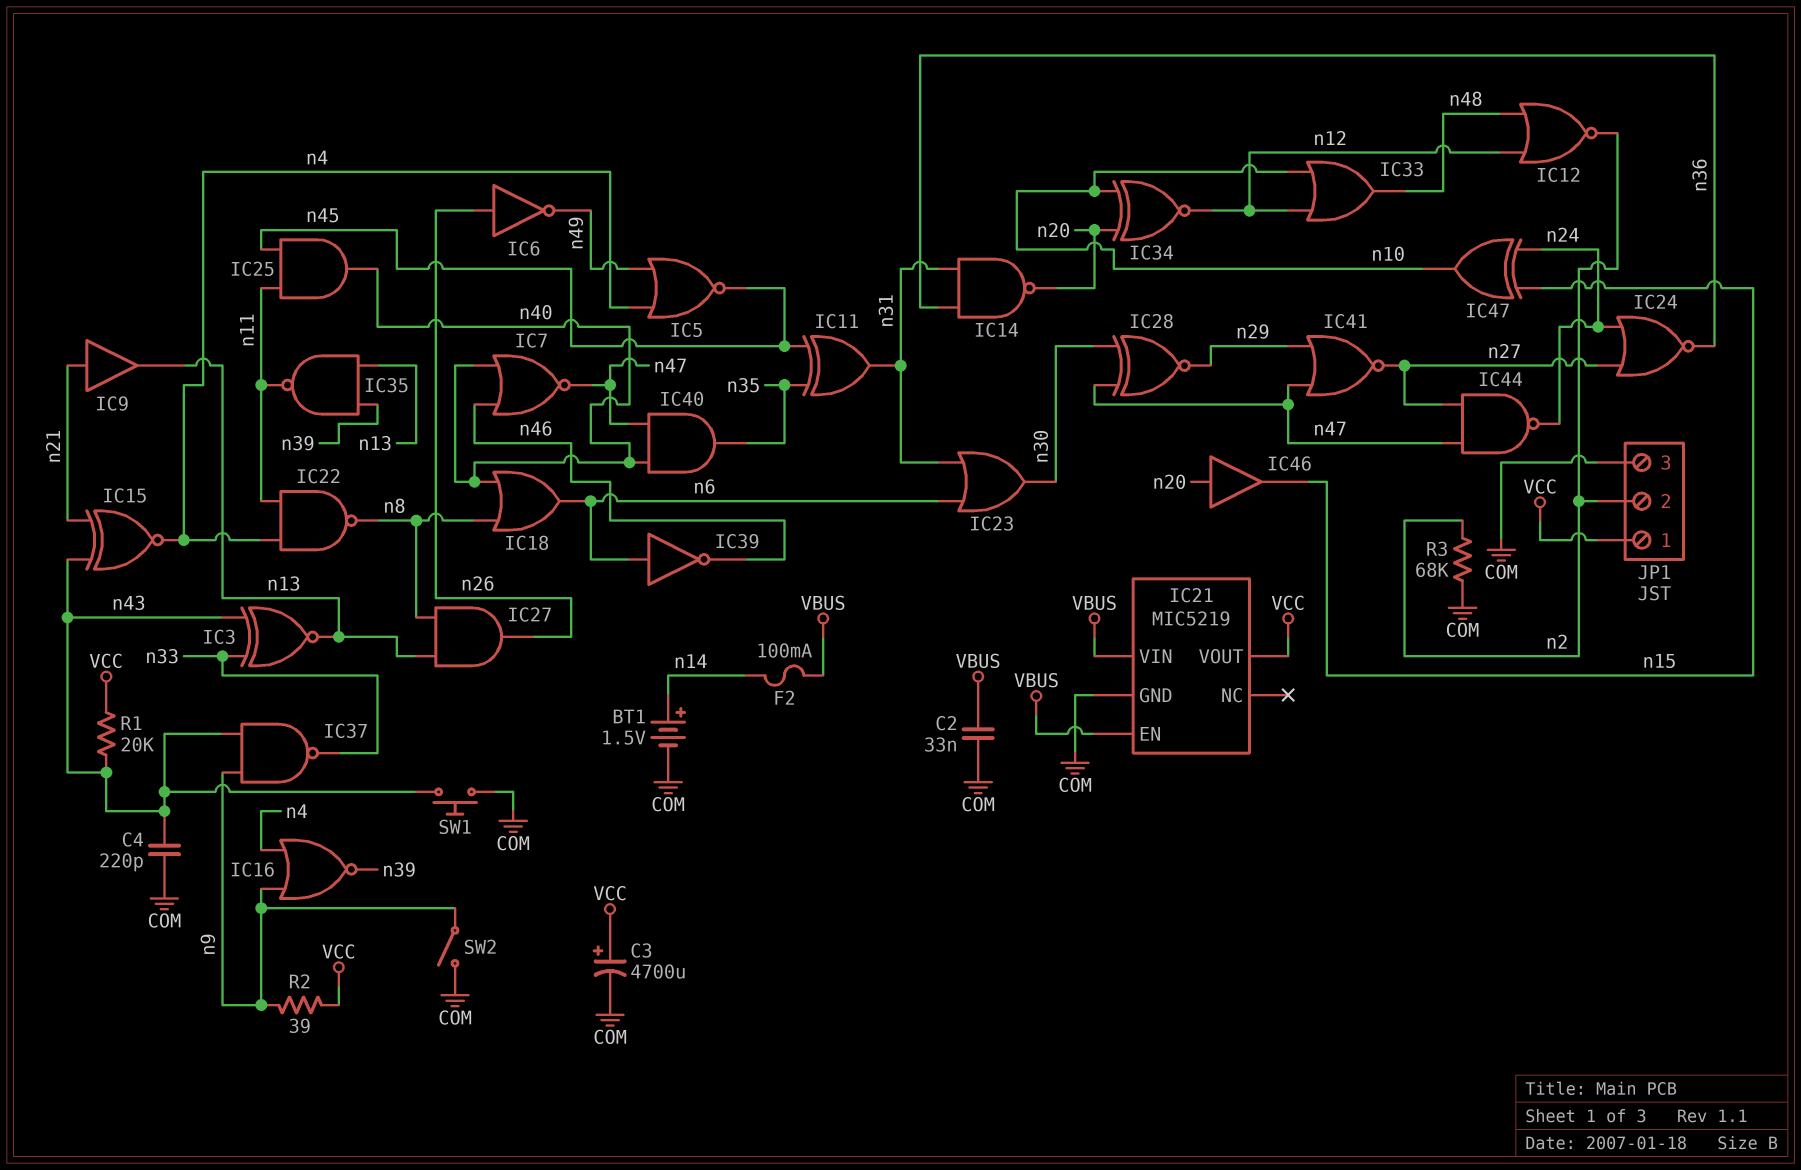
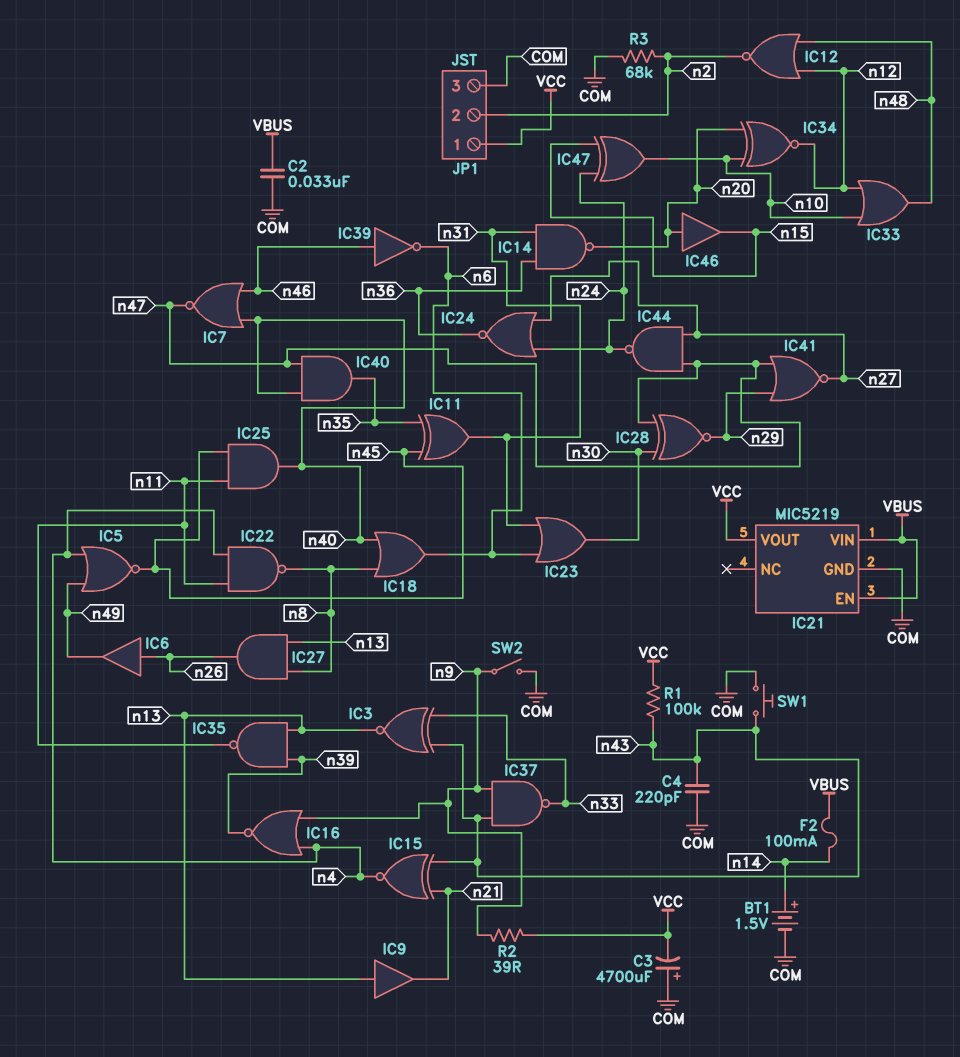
C3: 4700uF (plus VCC, minus COM) -> 4700uF (plus COM, minus VCC)
IC6: NOT (in n26, out n49) -> buffer (in n26, out n49)
IC9: buffer (in n21, out n13) -> buffer (in n13, out n21)
IC39: NOT (in n6, out n46) -> NOT (in n46, out n6)
R1: 20k (VCC, n43) -> 100k (VCC, n43)

